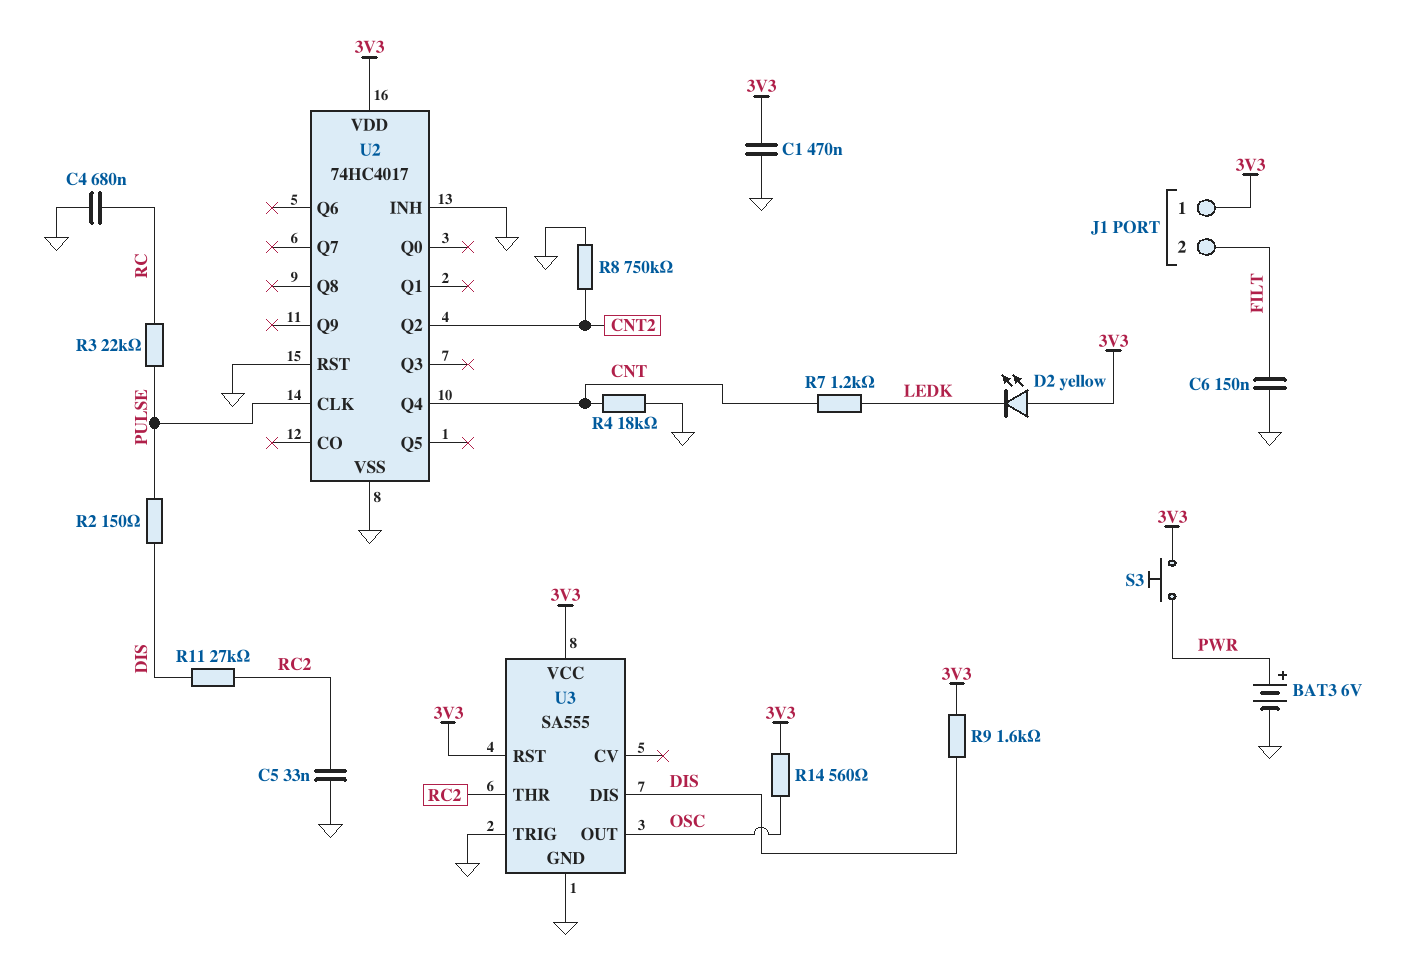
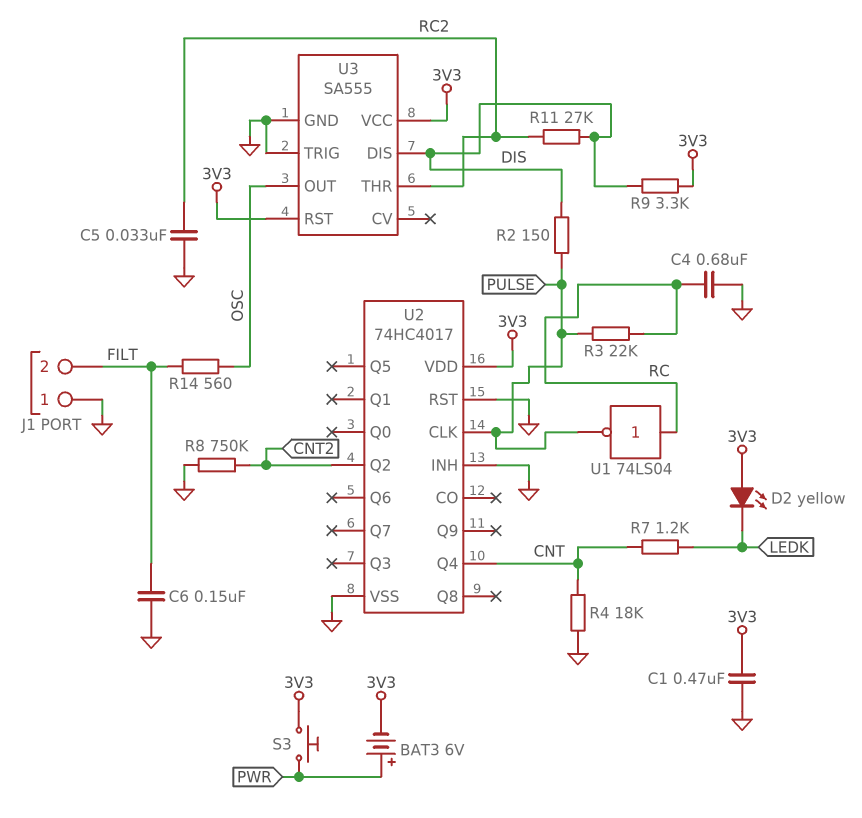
BAT3: 6V (plus PWR, minus GND) -> 6V (plus PWR, minus 3V3)
J1 pin 1: 3V3 -> GND
R9: 1.6k (3V3, DIS) -> 3.3k (3V3, DIS)
R14: 560 (3V3, OSC) -> 560 (FILT, OSC)
U1: none -> NOT 74LS04 (in RC, out PULSE)

